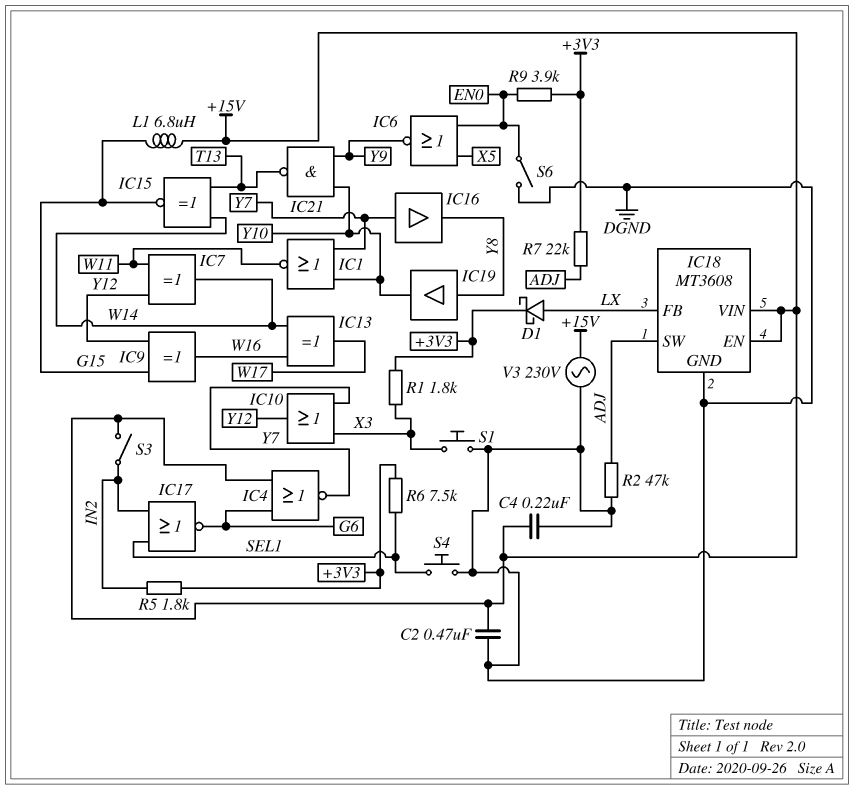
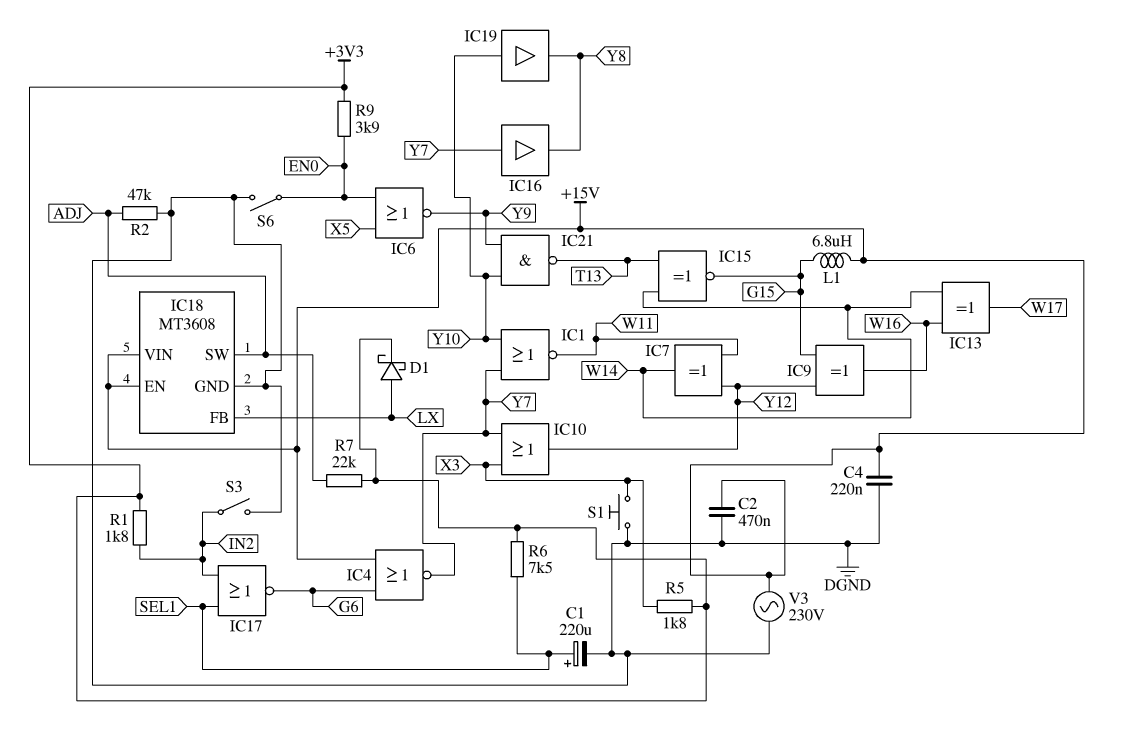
C1: none -> 220uF (plus SEL1, minus DGND)
IC19: buffer (in Y8, out Y10) -> buffer (in Y10, out Y8)
R1: 1.8k (+3V3, X3) -> 1.8k (+3V3, IN2)
R5: 1.8k (+3V3, IN2) -> 1.8k (+3V3, X3)
S3: switch (+15V, IN2) -> switch (DGND, IN2)
S4: button (DGND, SEL1) -> none

